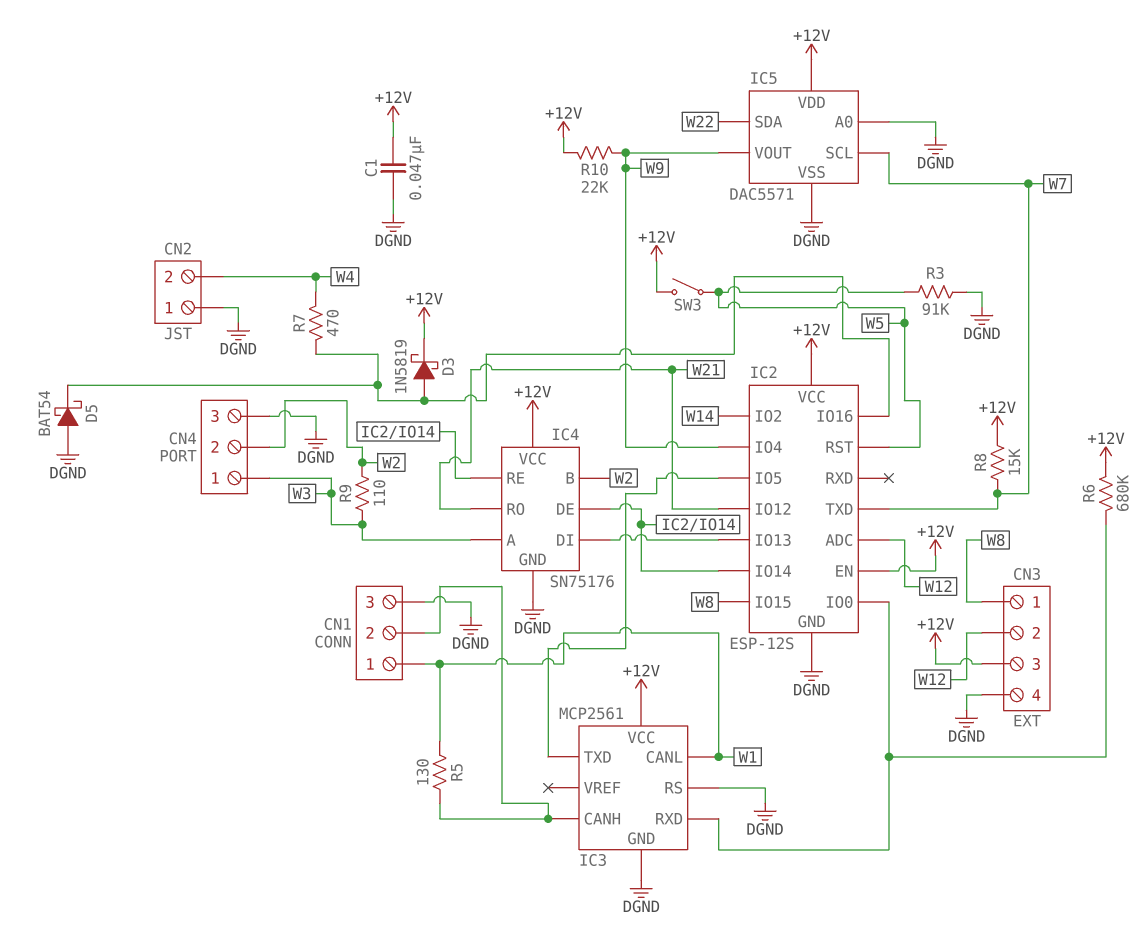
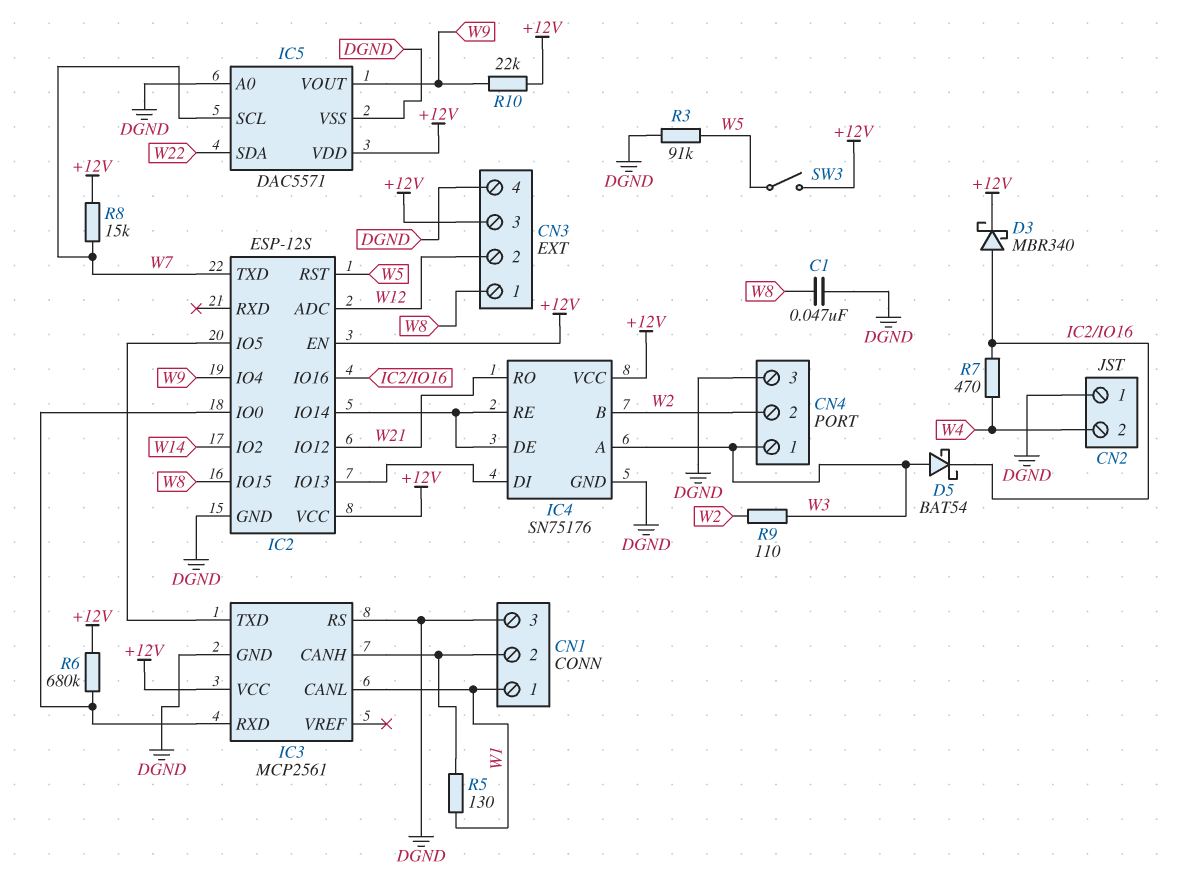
C1: 47nF (+12V, DGND) -> 47nF (DGND, W8)
D3: schottky 1N5819 (A IC2/IO16, K +12V) -> schottky MBR340 (A IC2/IO16, K +12V)
D5: schottky BAT54 (A DGND, K IC2/IO16) -> schottky BAT54 (A W3, K IC2/IO16)

